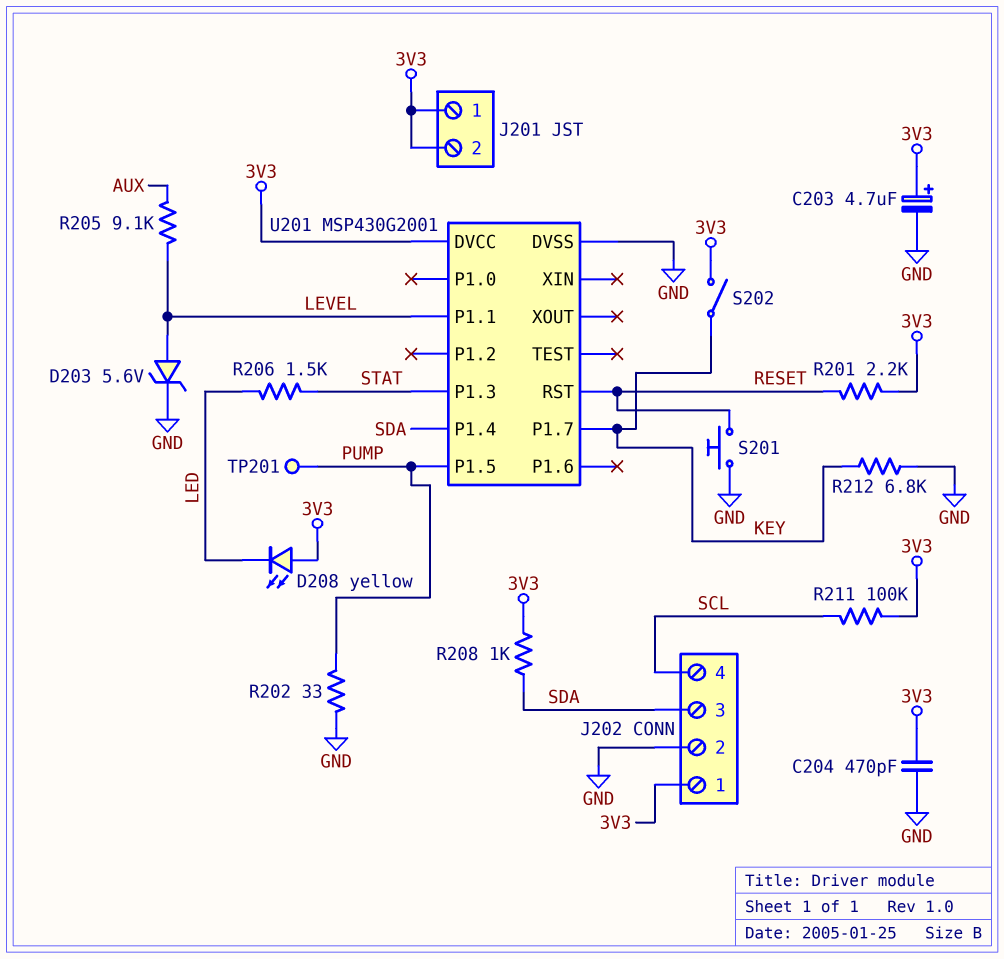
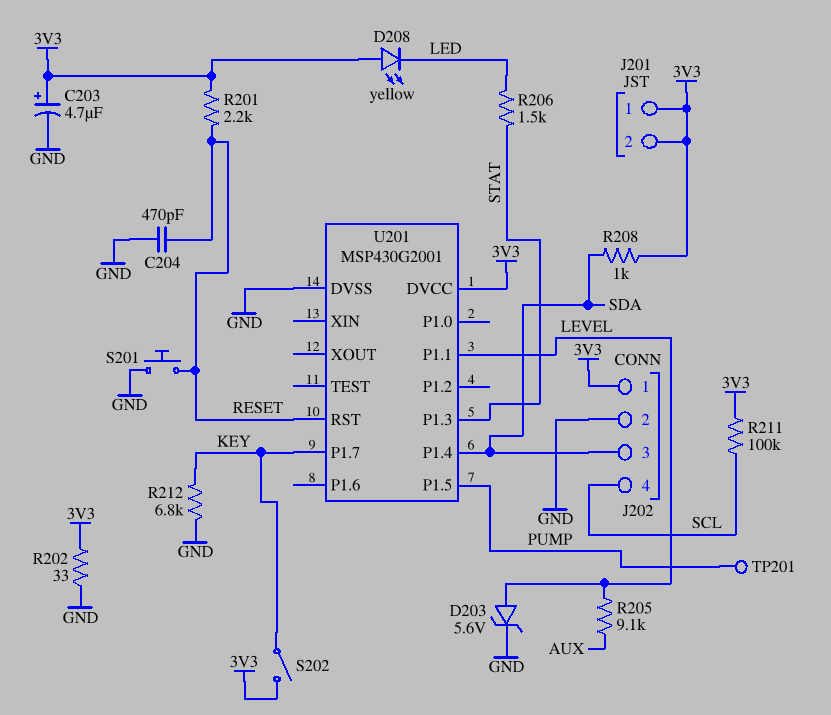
C204: 470pF (3V3, GND) -> 470pF (GND, RESET)
R202: 33 (GND, PUMP) -> 33 (3V3, GND)

